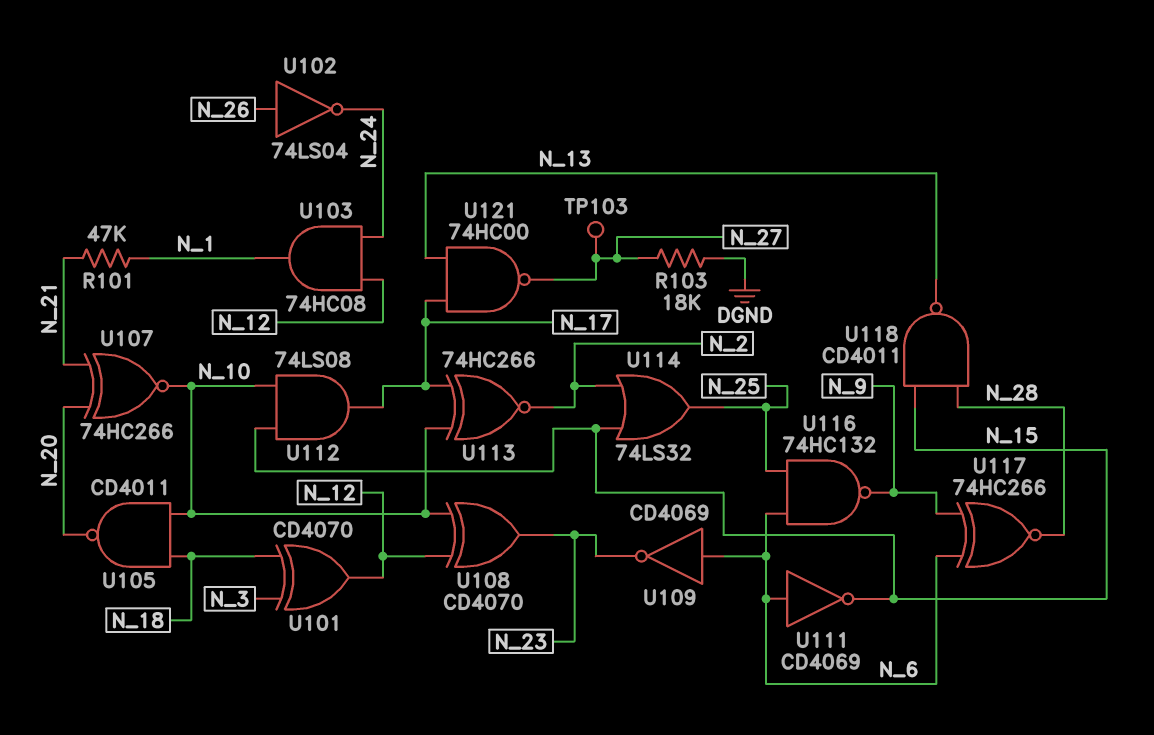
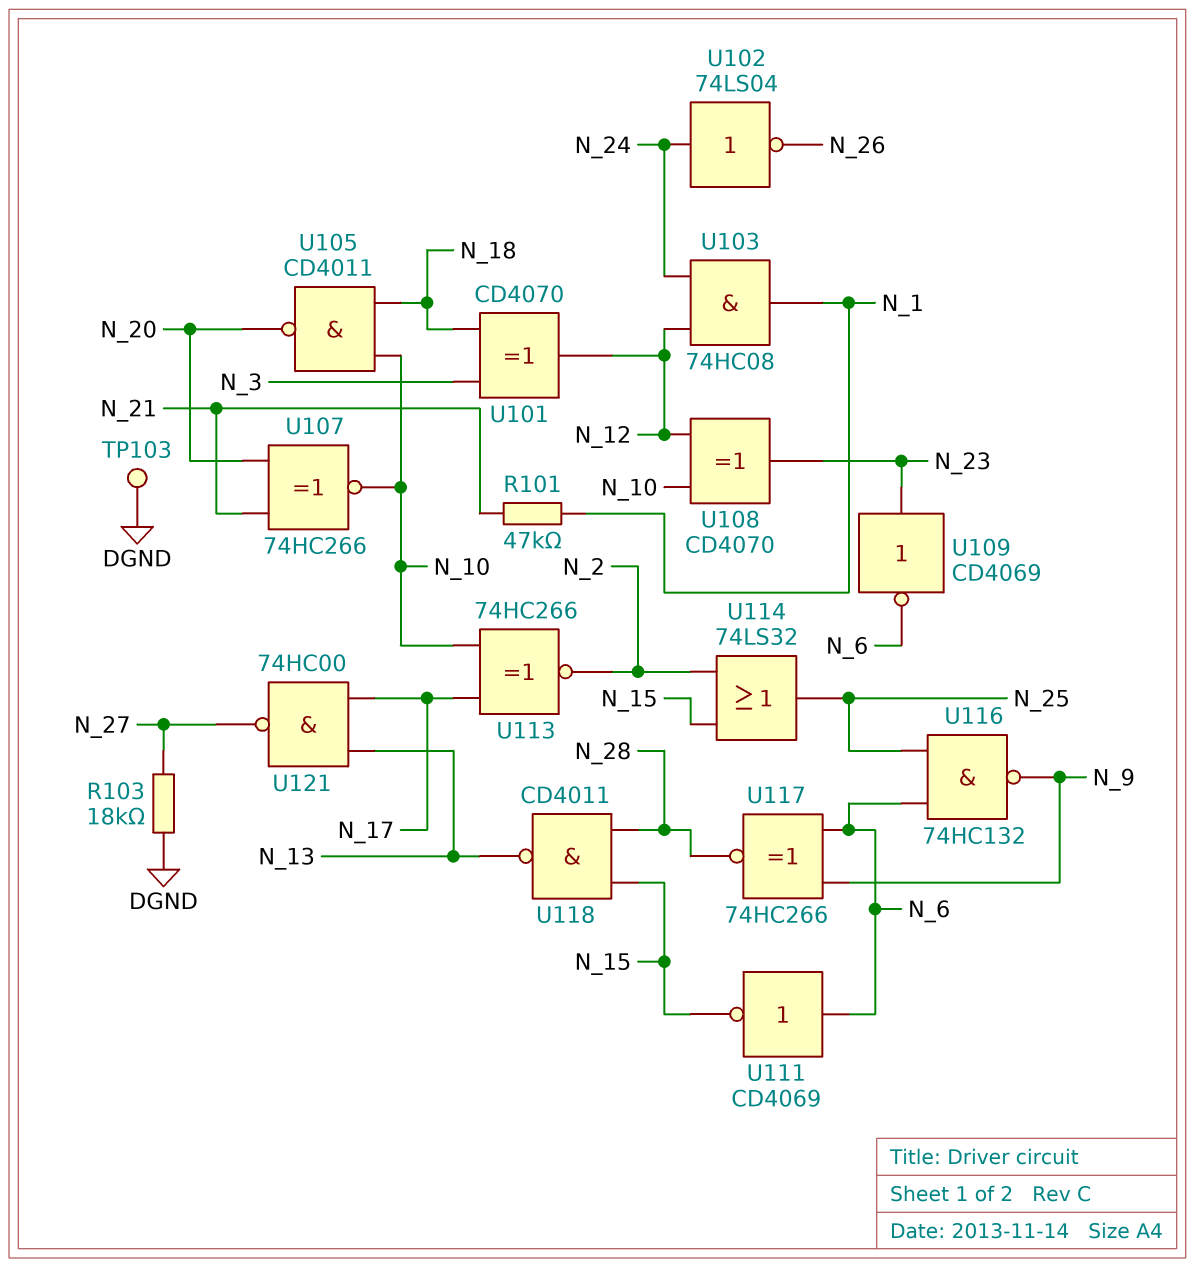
TP103: test point (N_27) -> test point (DGND)
U102: NOT 74LS04 (in N_26, out N_24) -> NOT 74LS04 (in N_24, out N_26)
U109: NOT CD4069 (in N_6, out N_23) -> NOT CD4069 (in N_23, out N_6)
U112: AND 74LS08 (in N_10, in N_15, out N_17) -> none

